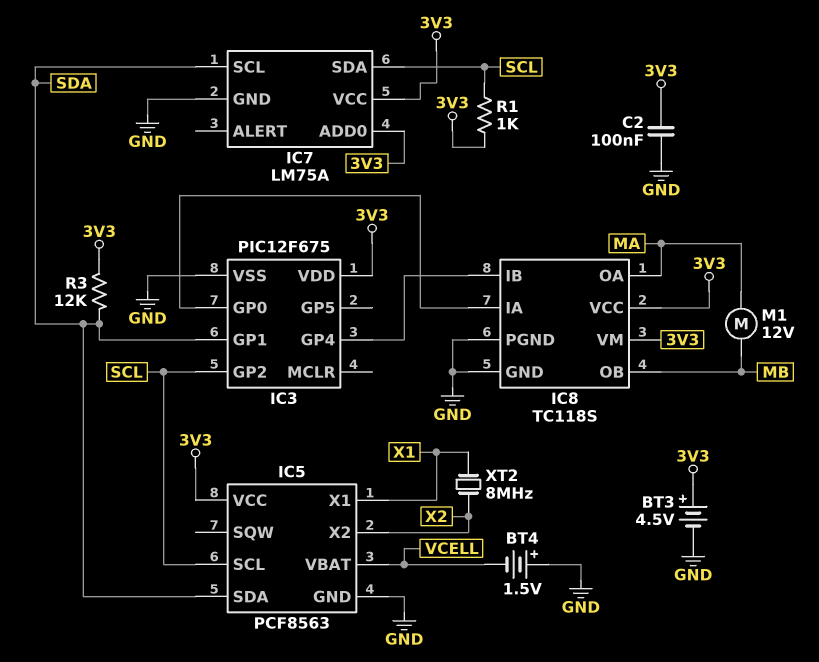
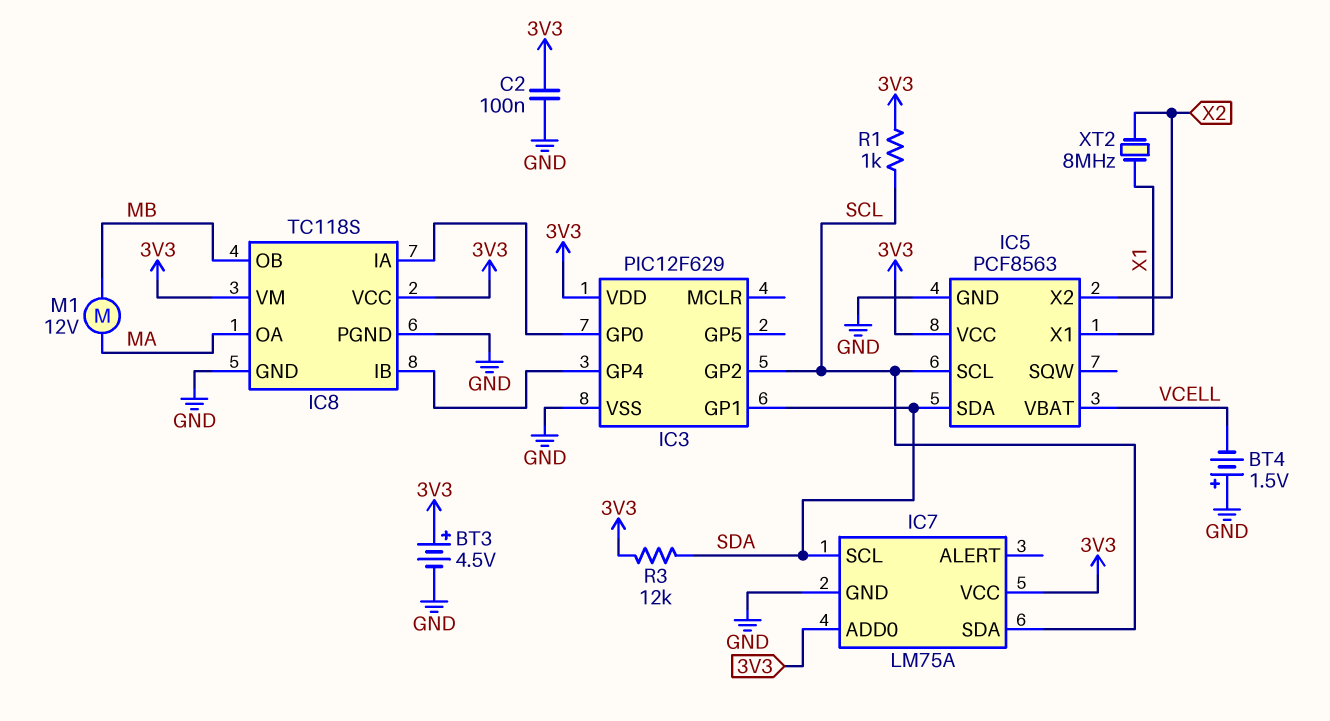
IC3: PIC12F675 -> PIC12F629

